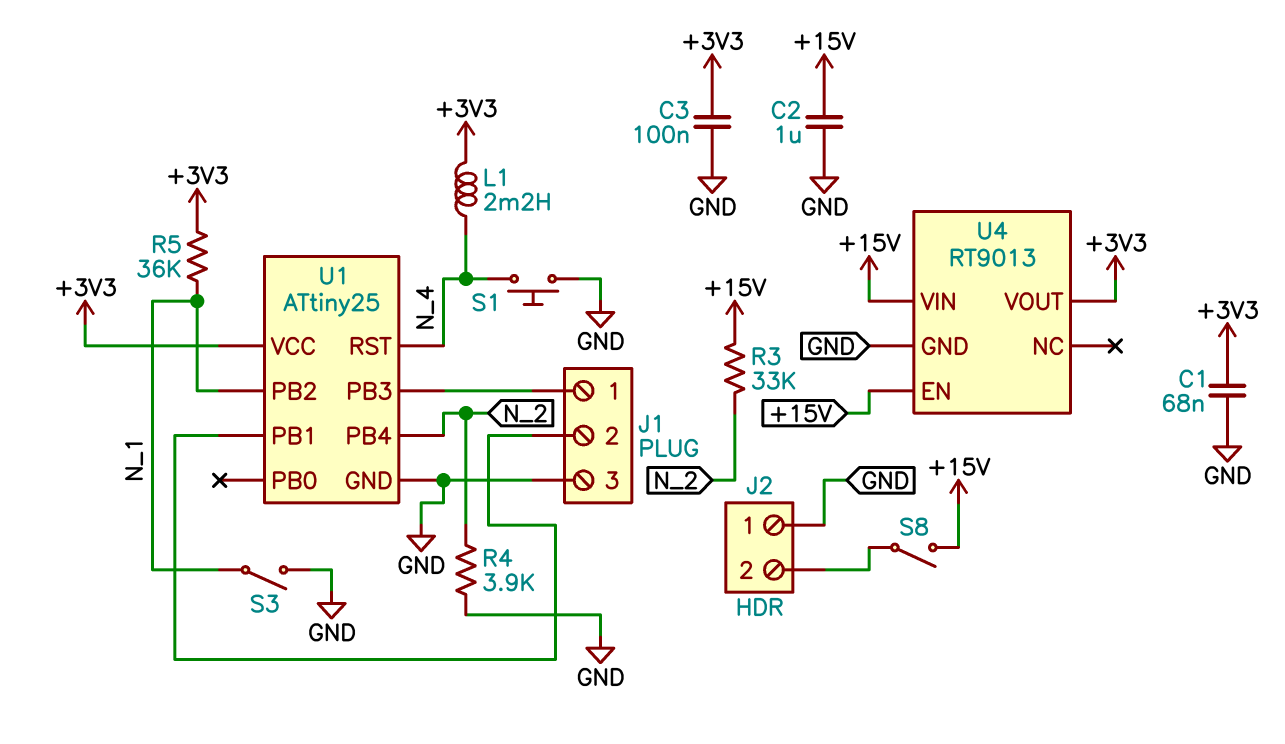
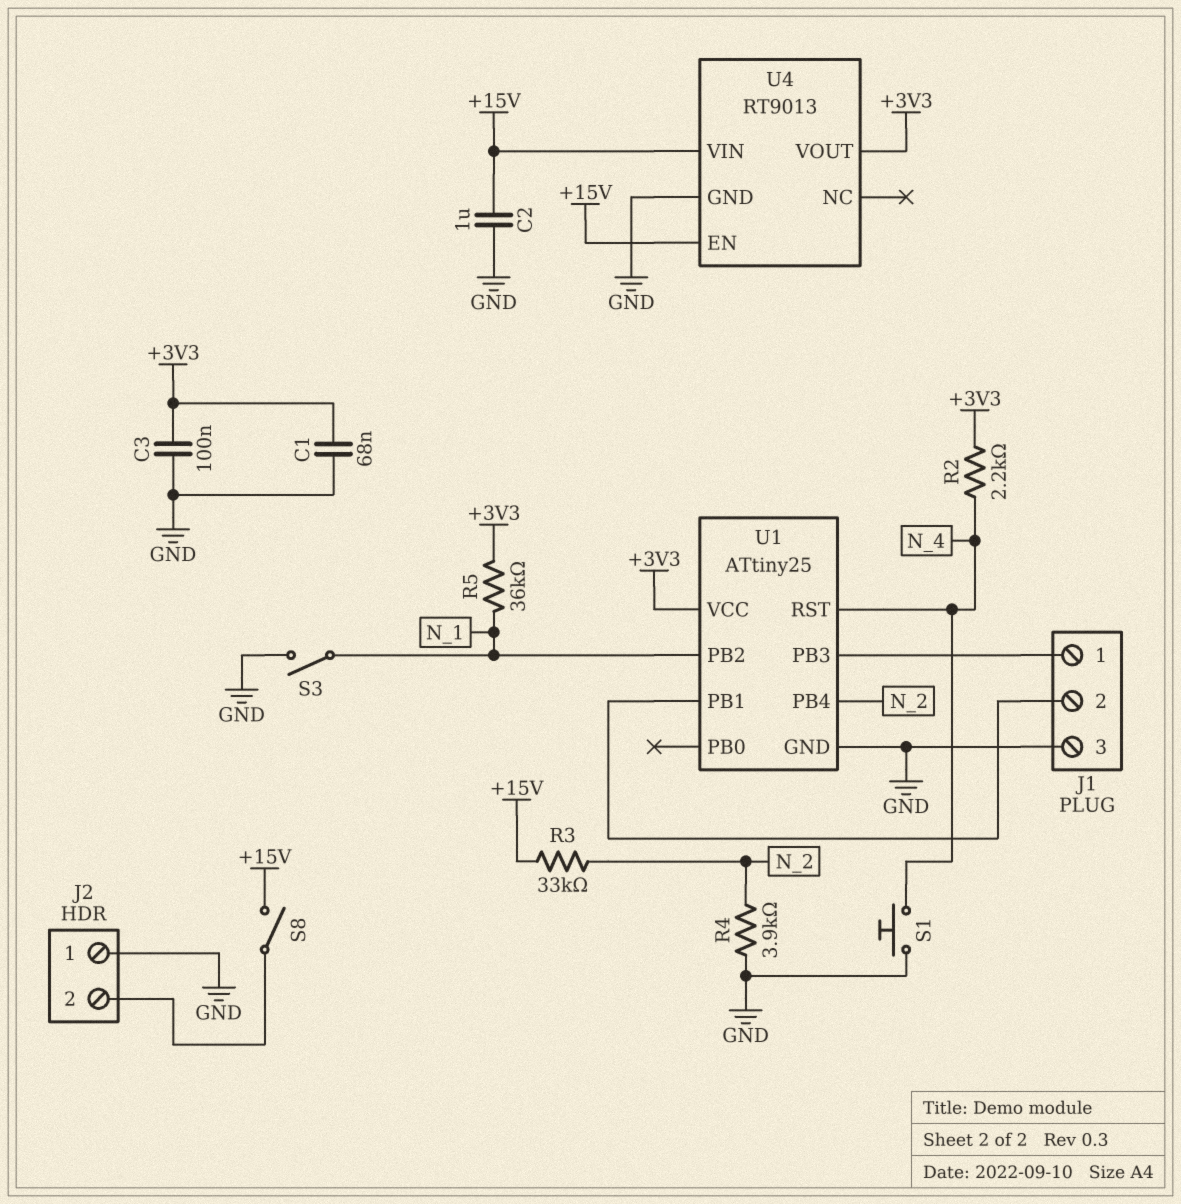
L1: 2.2mH (+3V3, N_4) -> none
R2: none -> 2.2k (+3V3, N_4)

